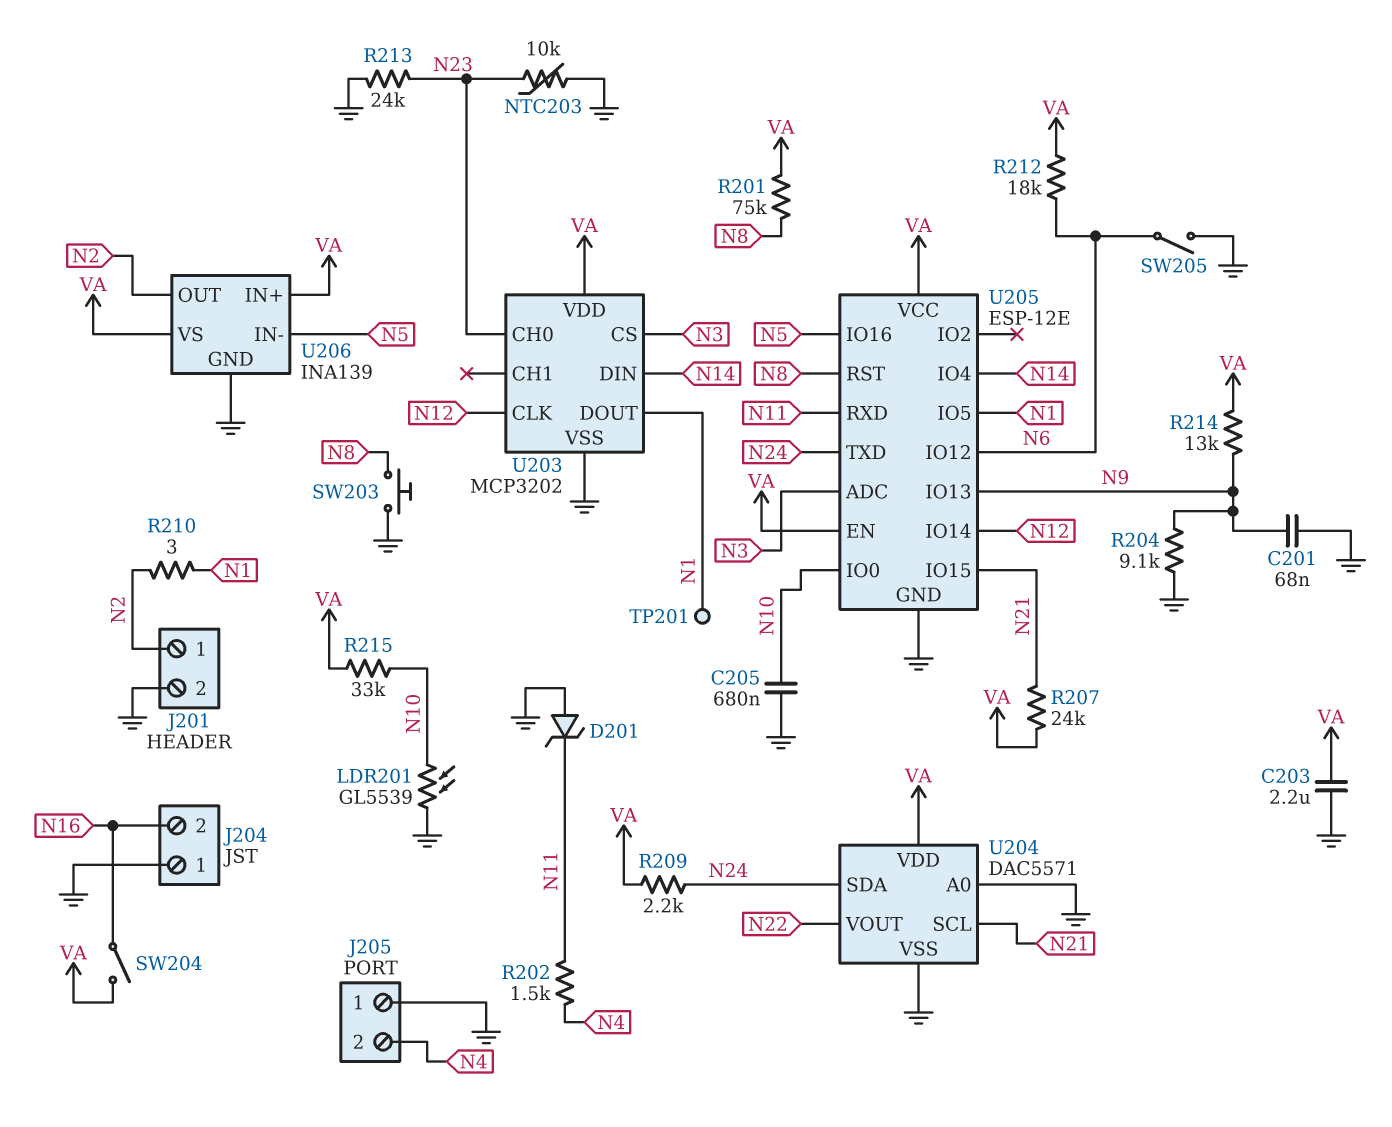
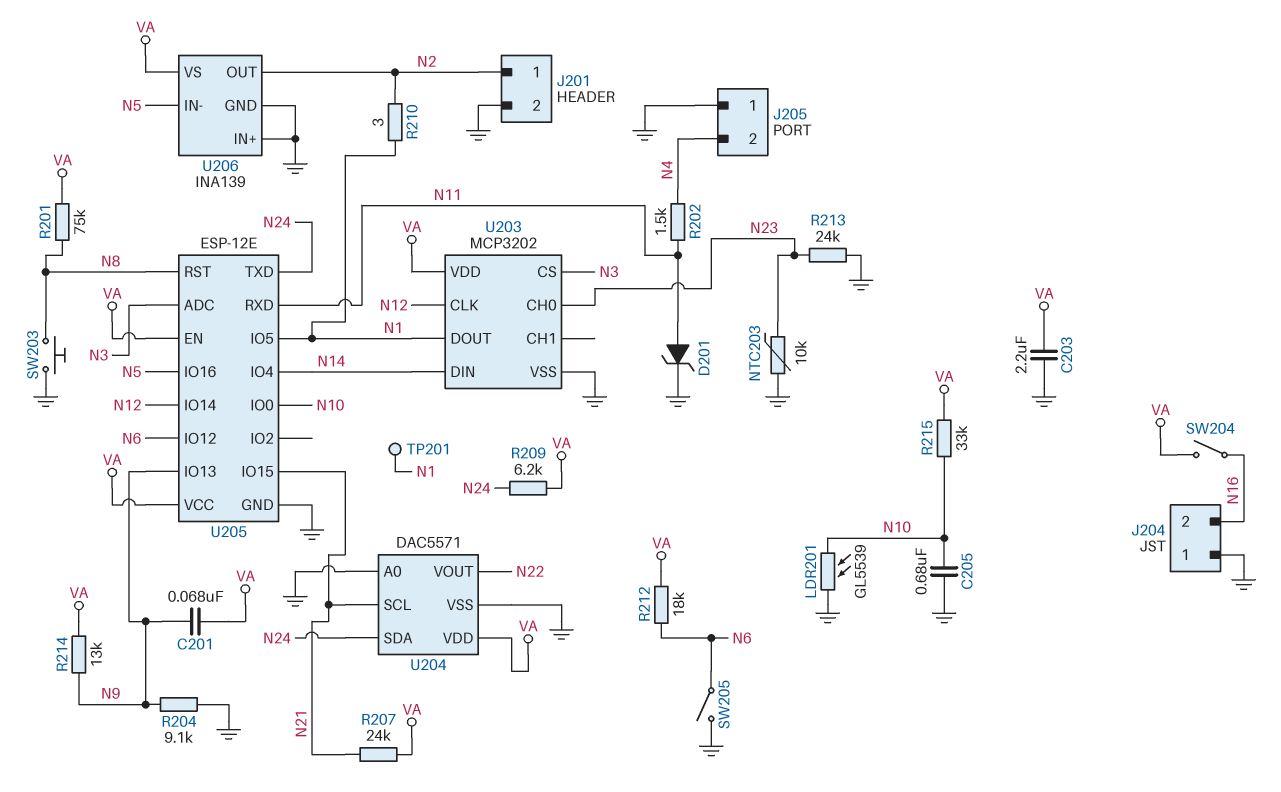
C201: 68nF (GND, N9) -> 68nF (N9, VA)
D201: zener (A GND, K N11) -> zener (A N11, K GND)
R209: 2.2k (N24, VA) -> 6.2k (N24, VA)
U206 pin IN+: VA -> GND

